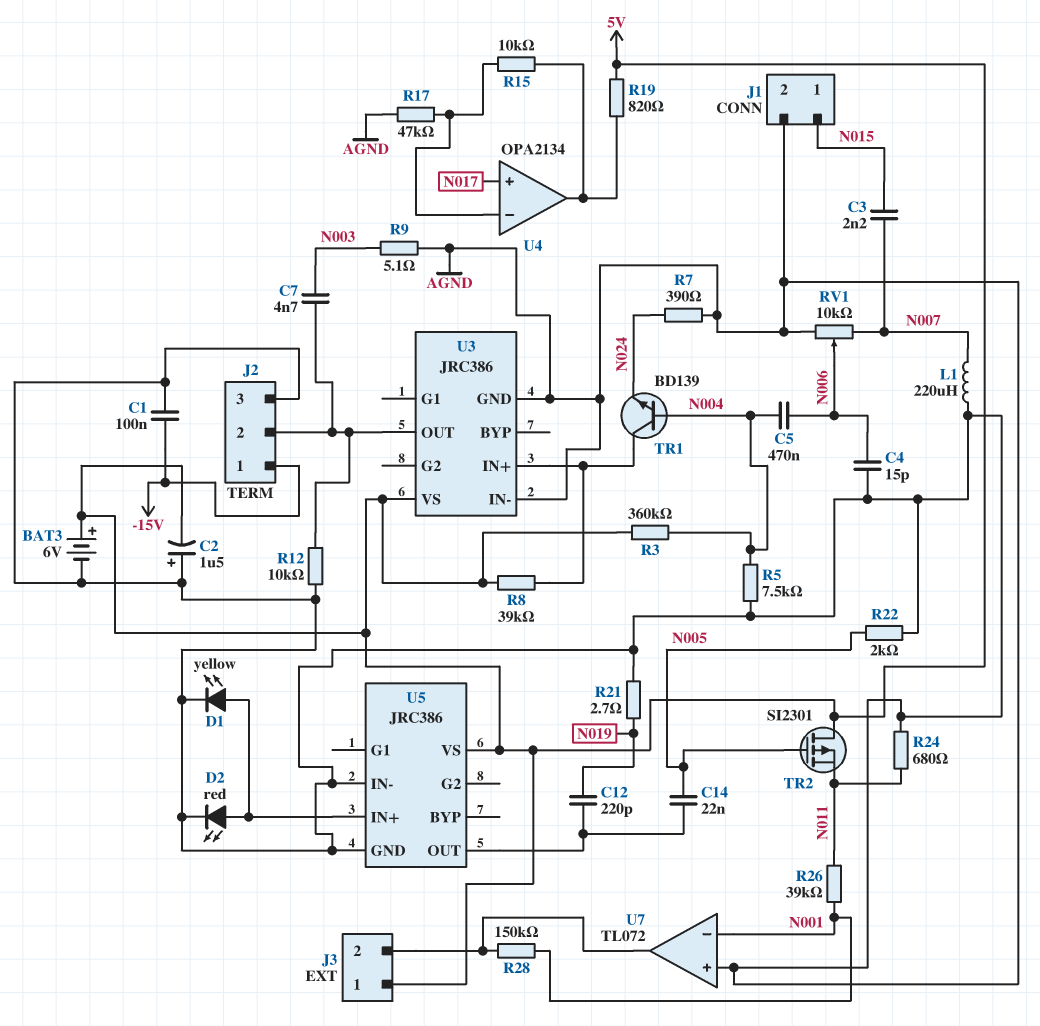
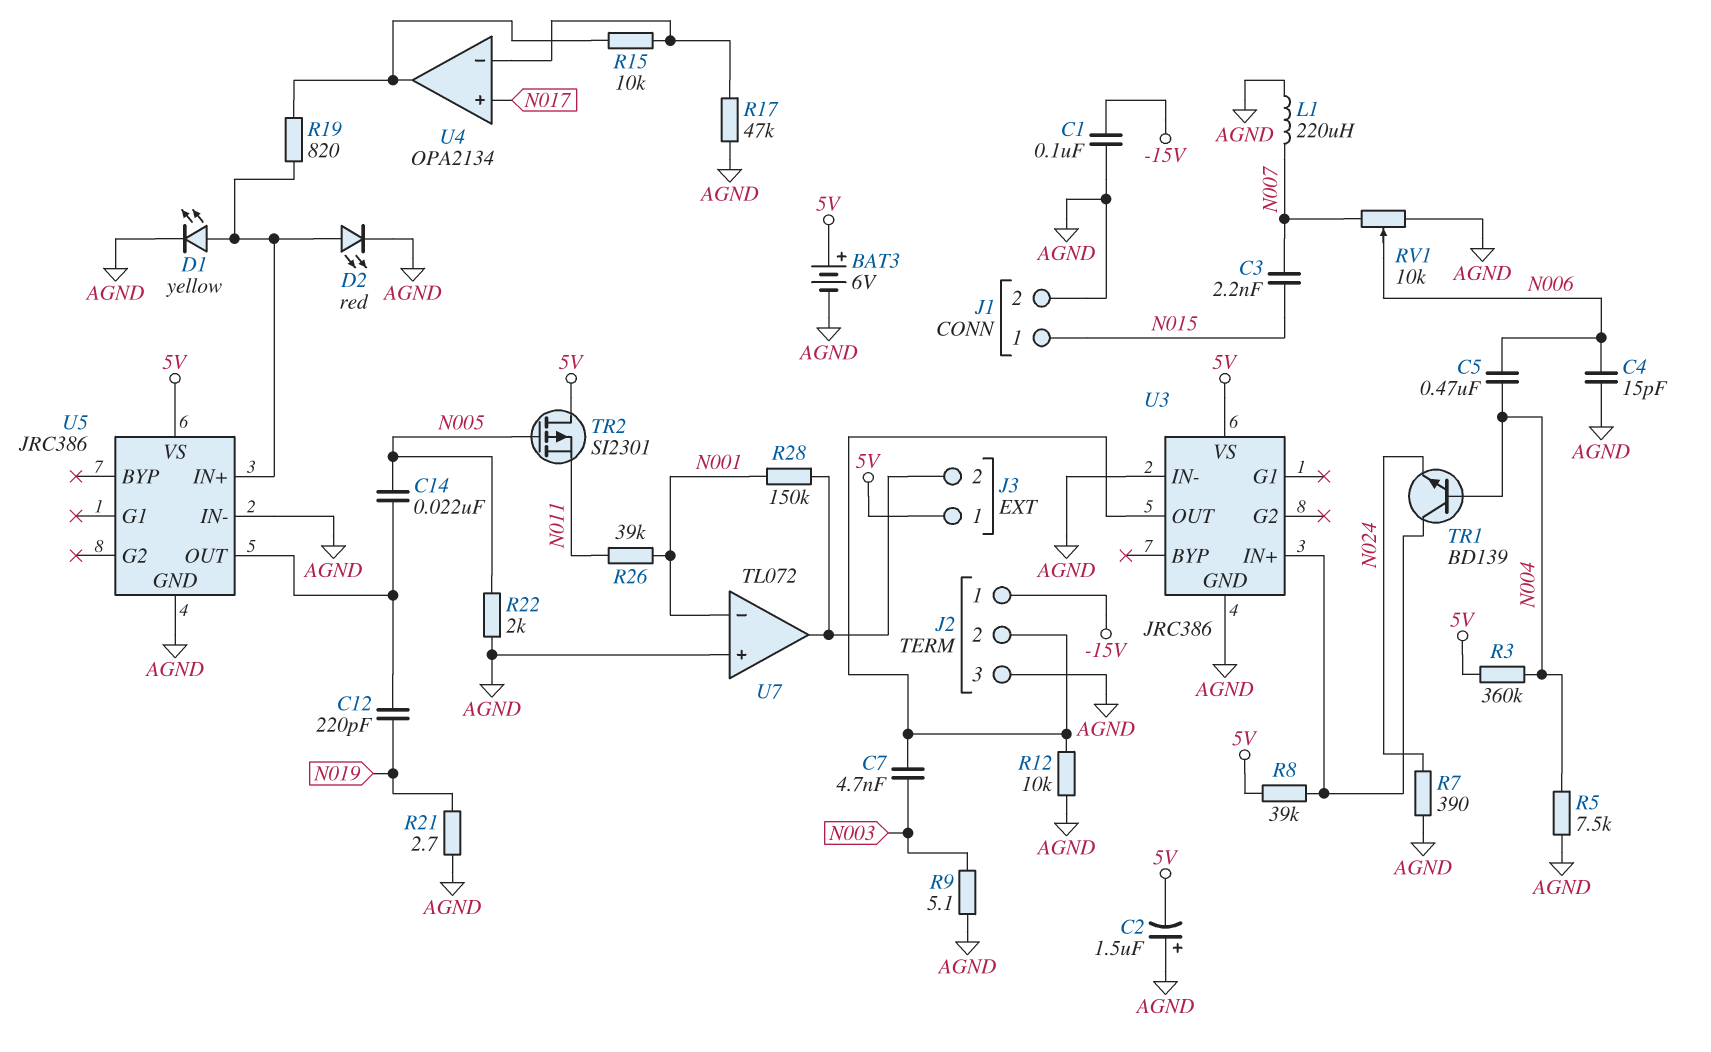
R19: 820 (5V, U4/out) -> 820 (U4/out, U5/IN+)
R24: 680 (AGND, N011) -> none

